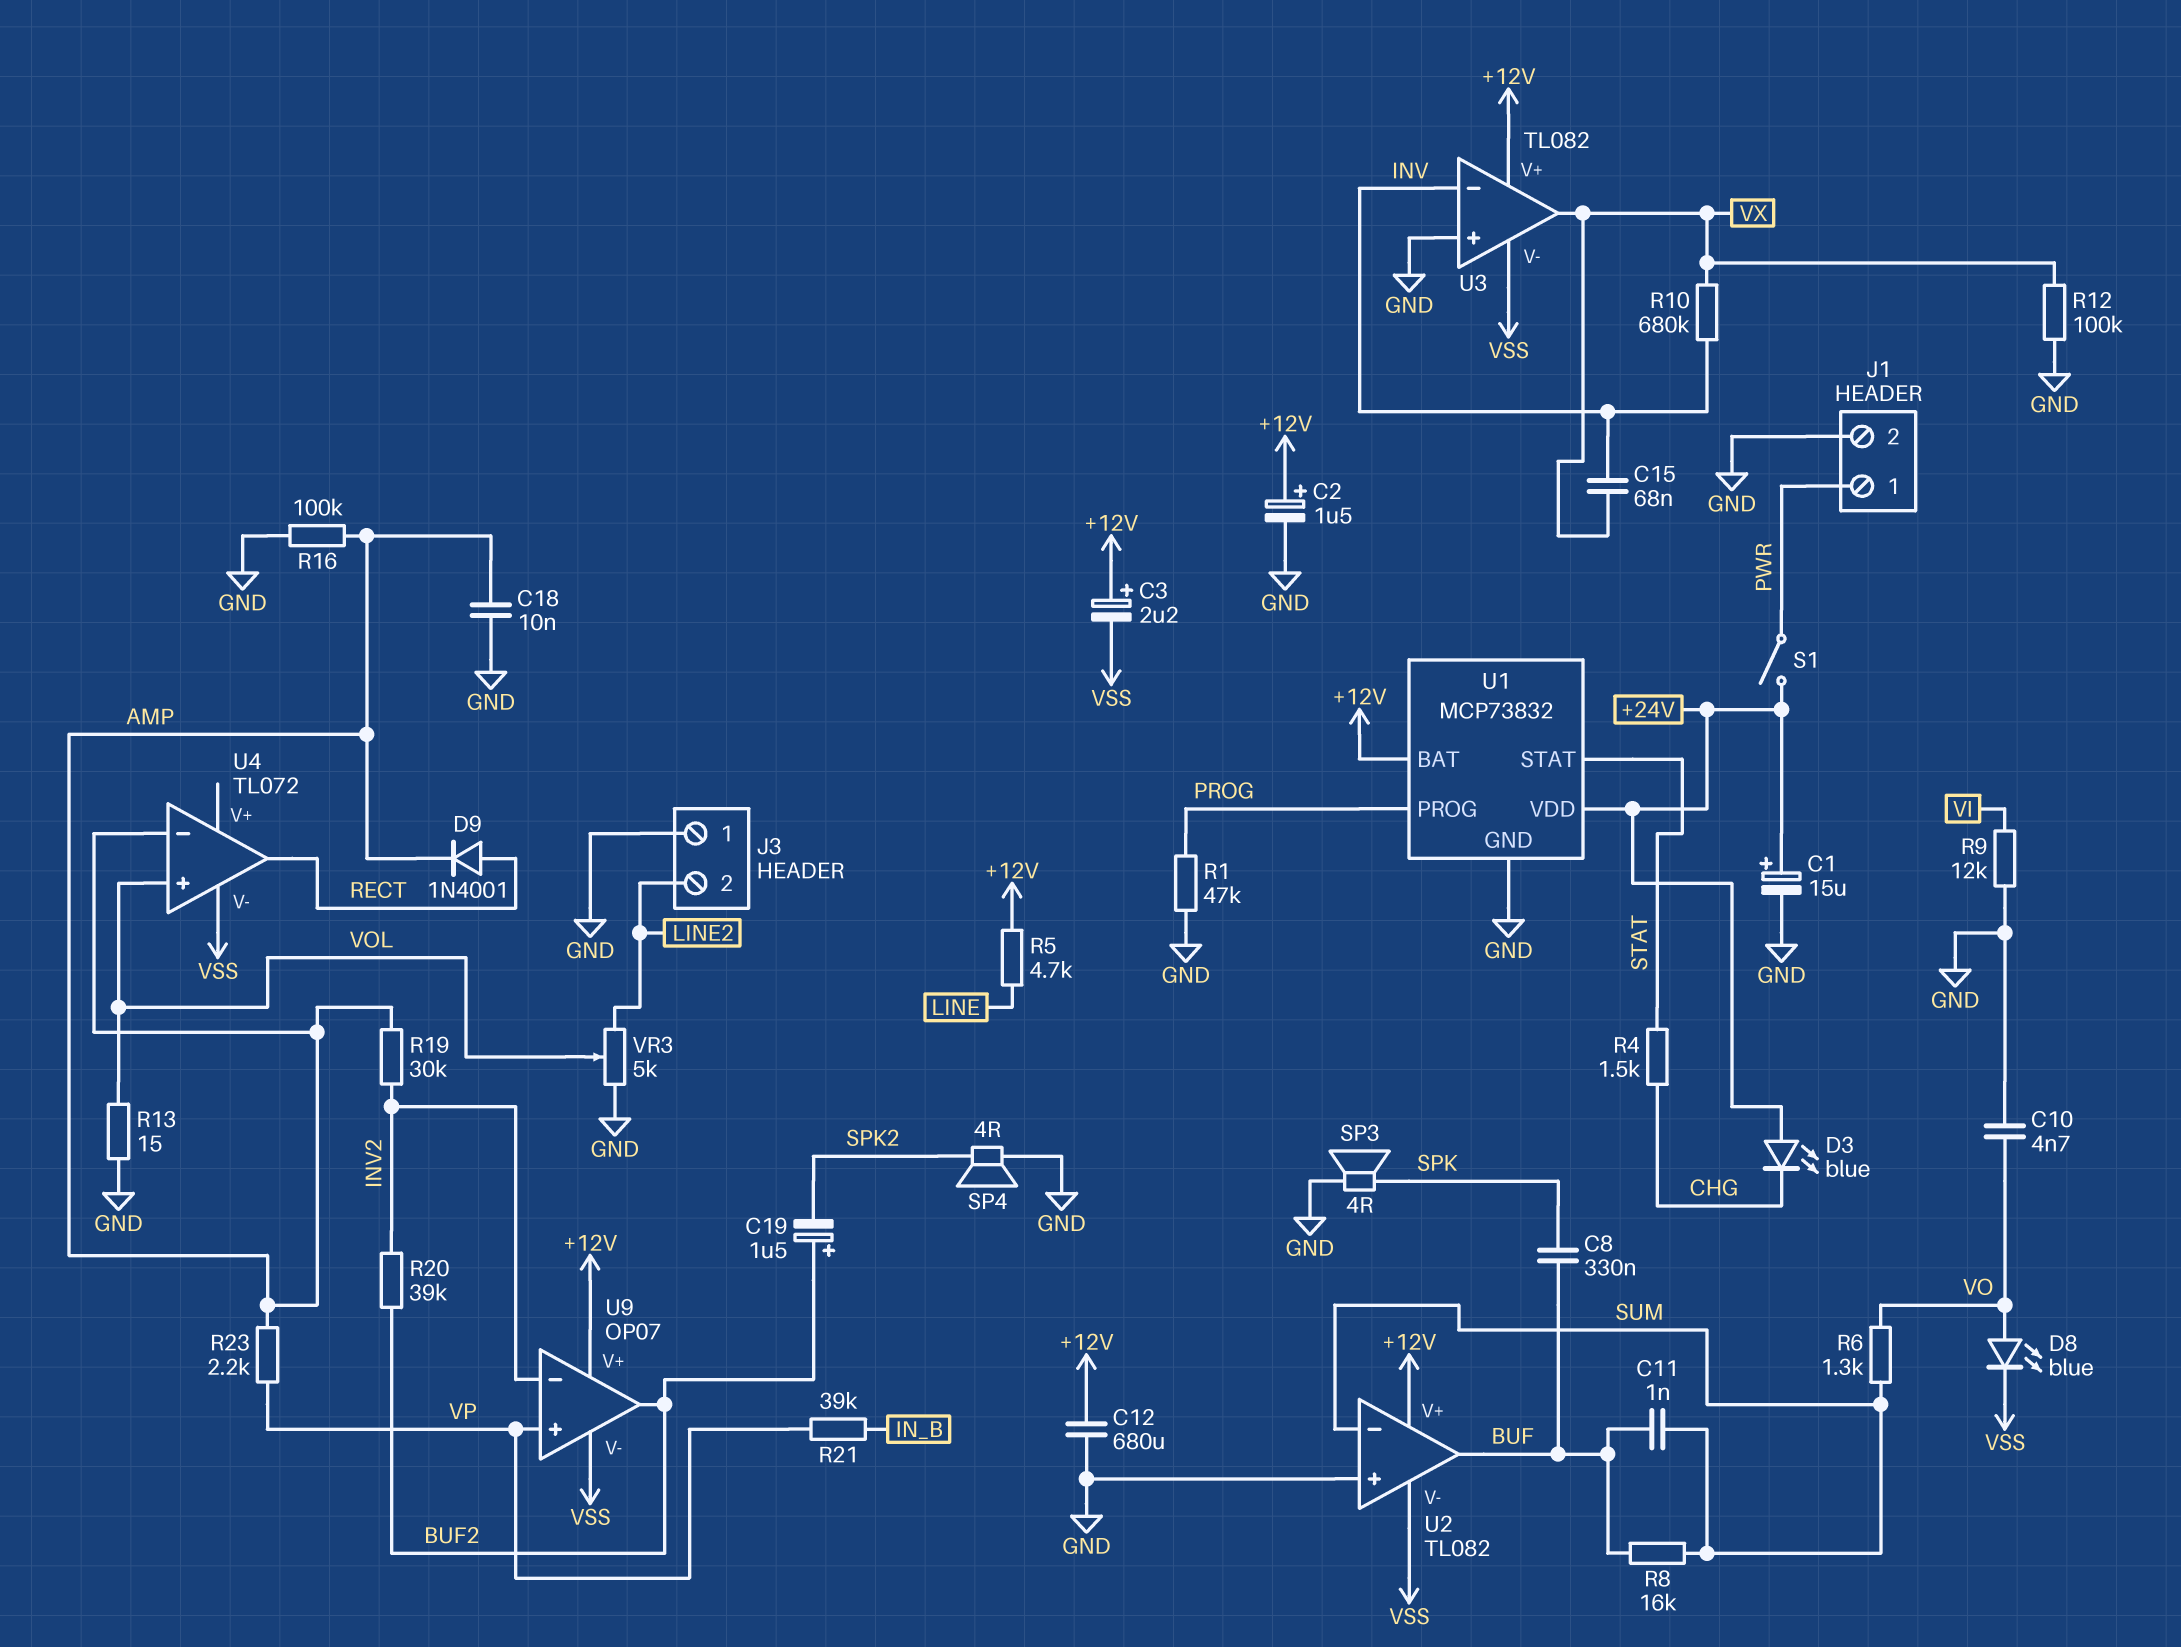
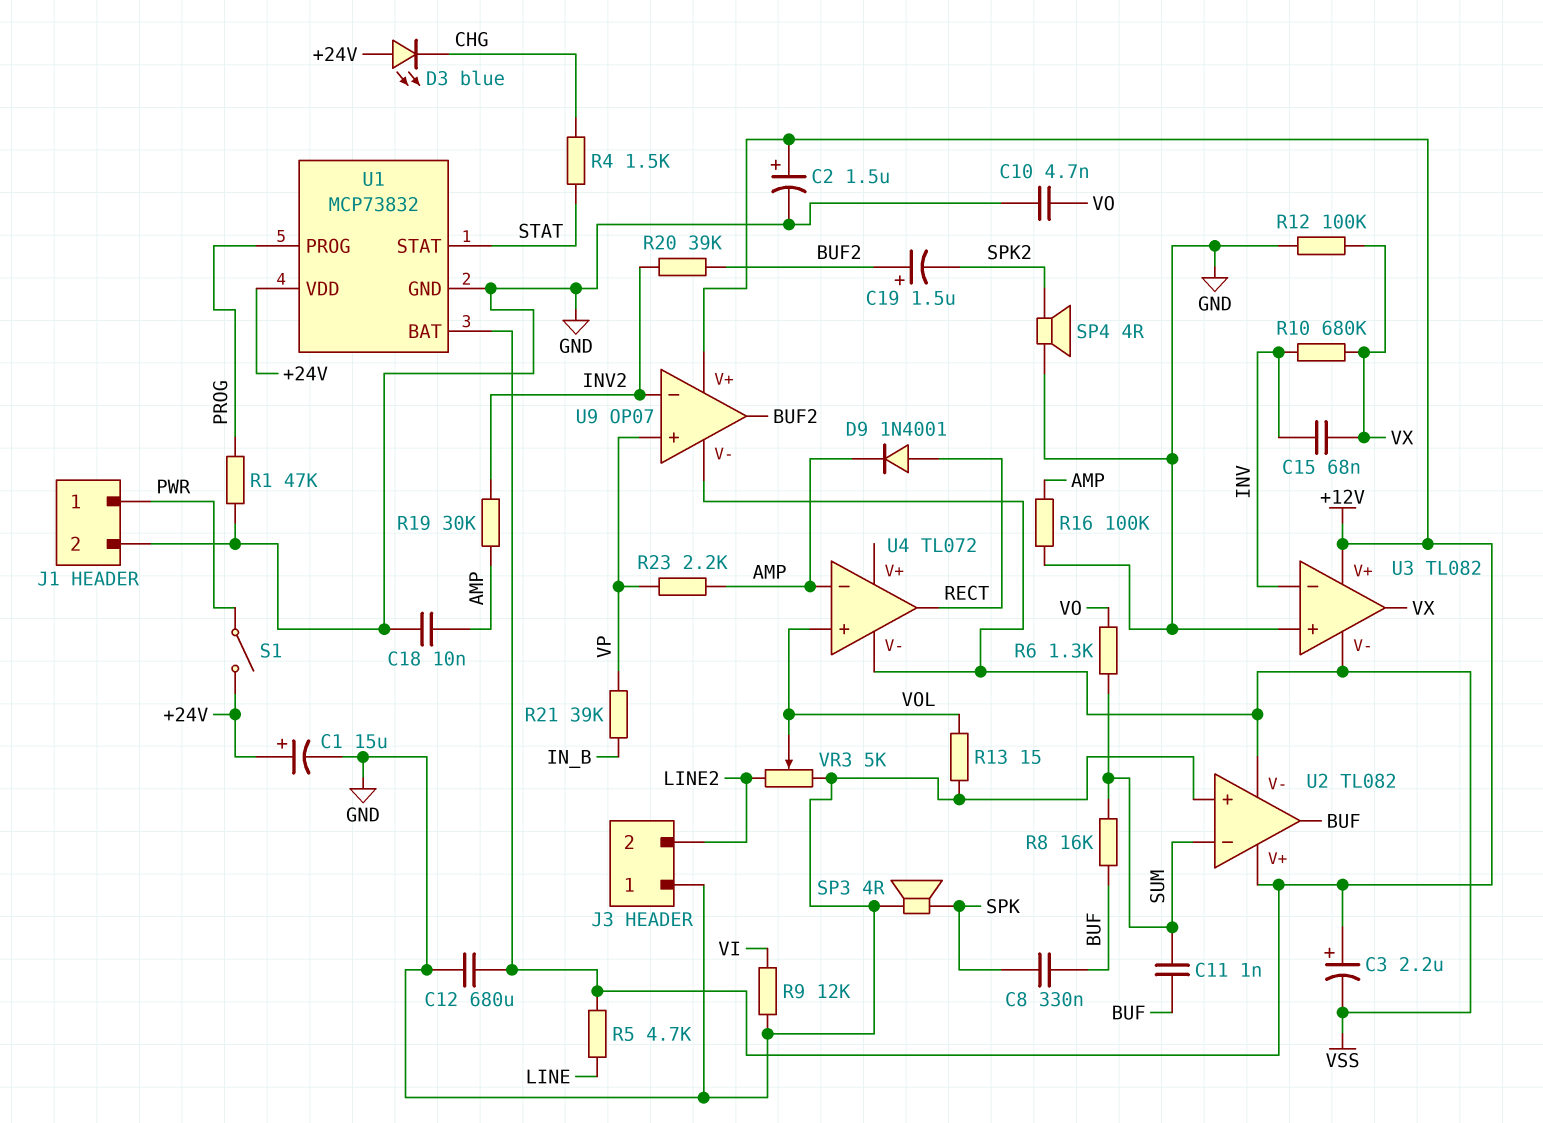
D8: LED blue (A VO, K VSS) -> none

